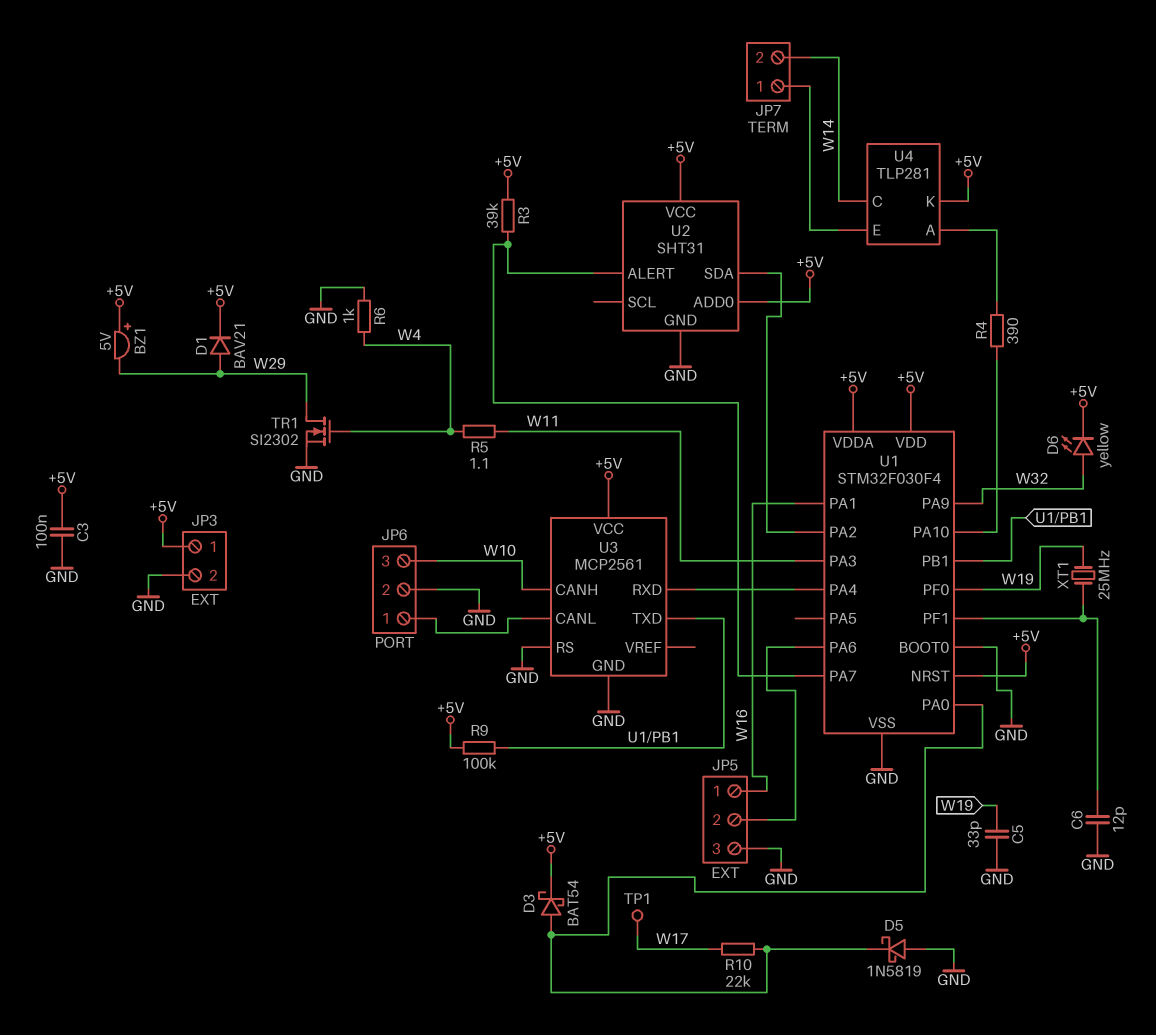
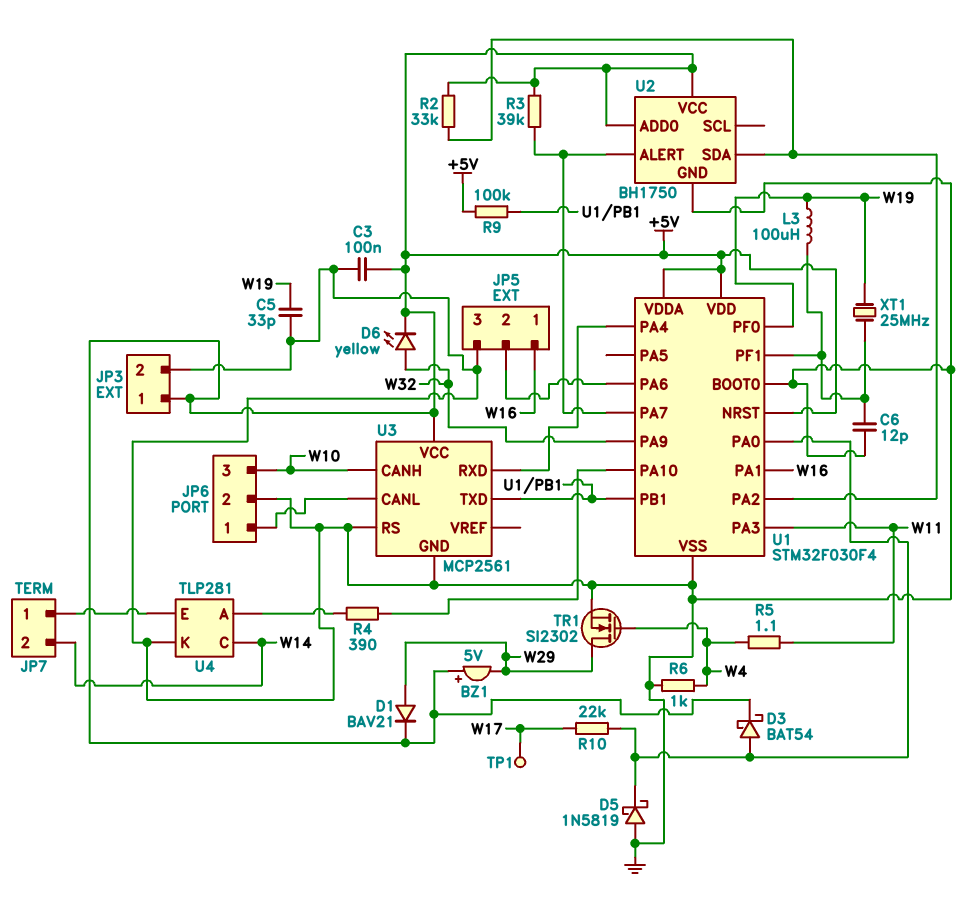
L3: none -> 100uH (U1/PF1, W19)
R2: none -> 33k (+5V, U1/PA2)
U2: SHT31 -> BH1750
U4 pin K: +5V -> GND

